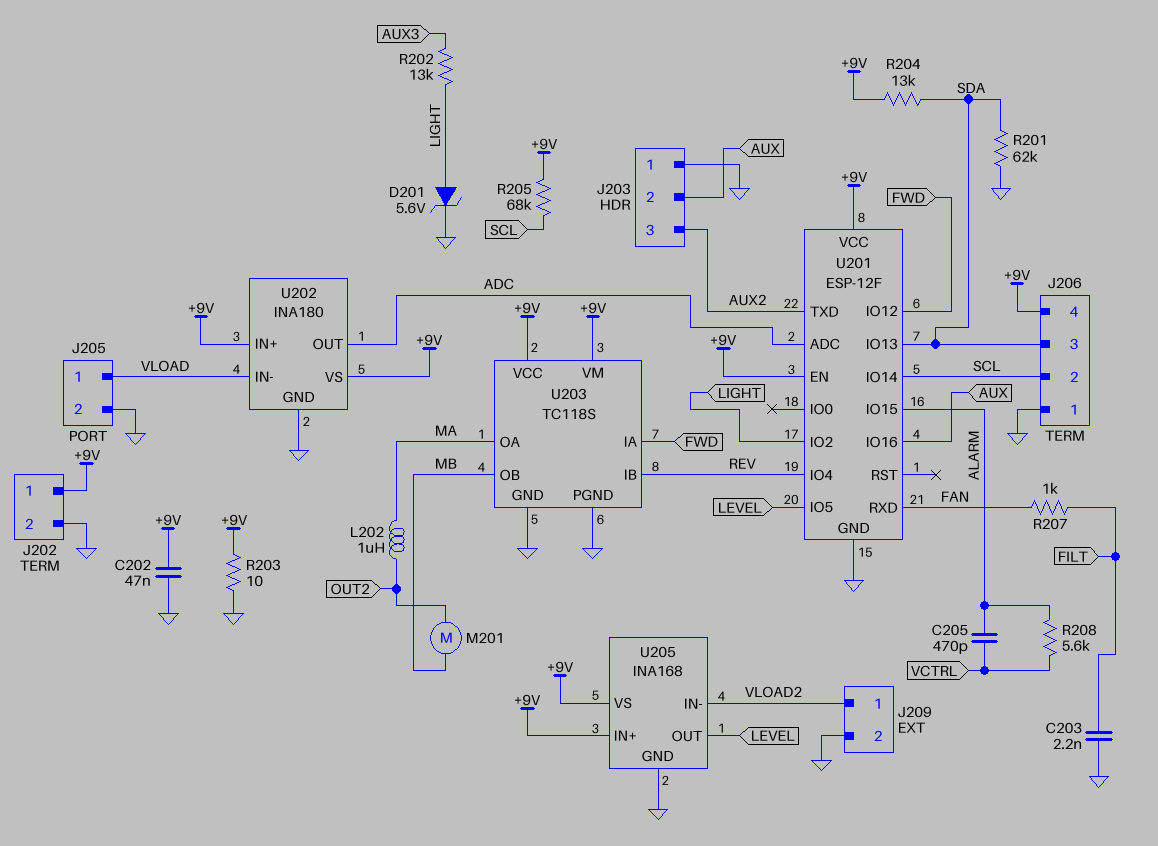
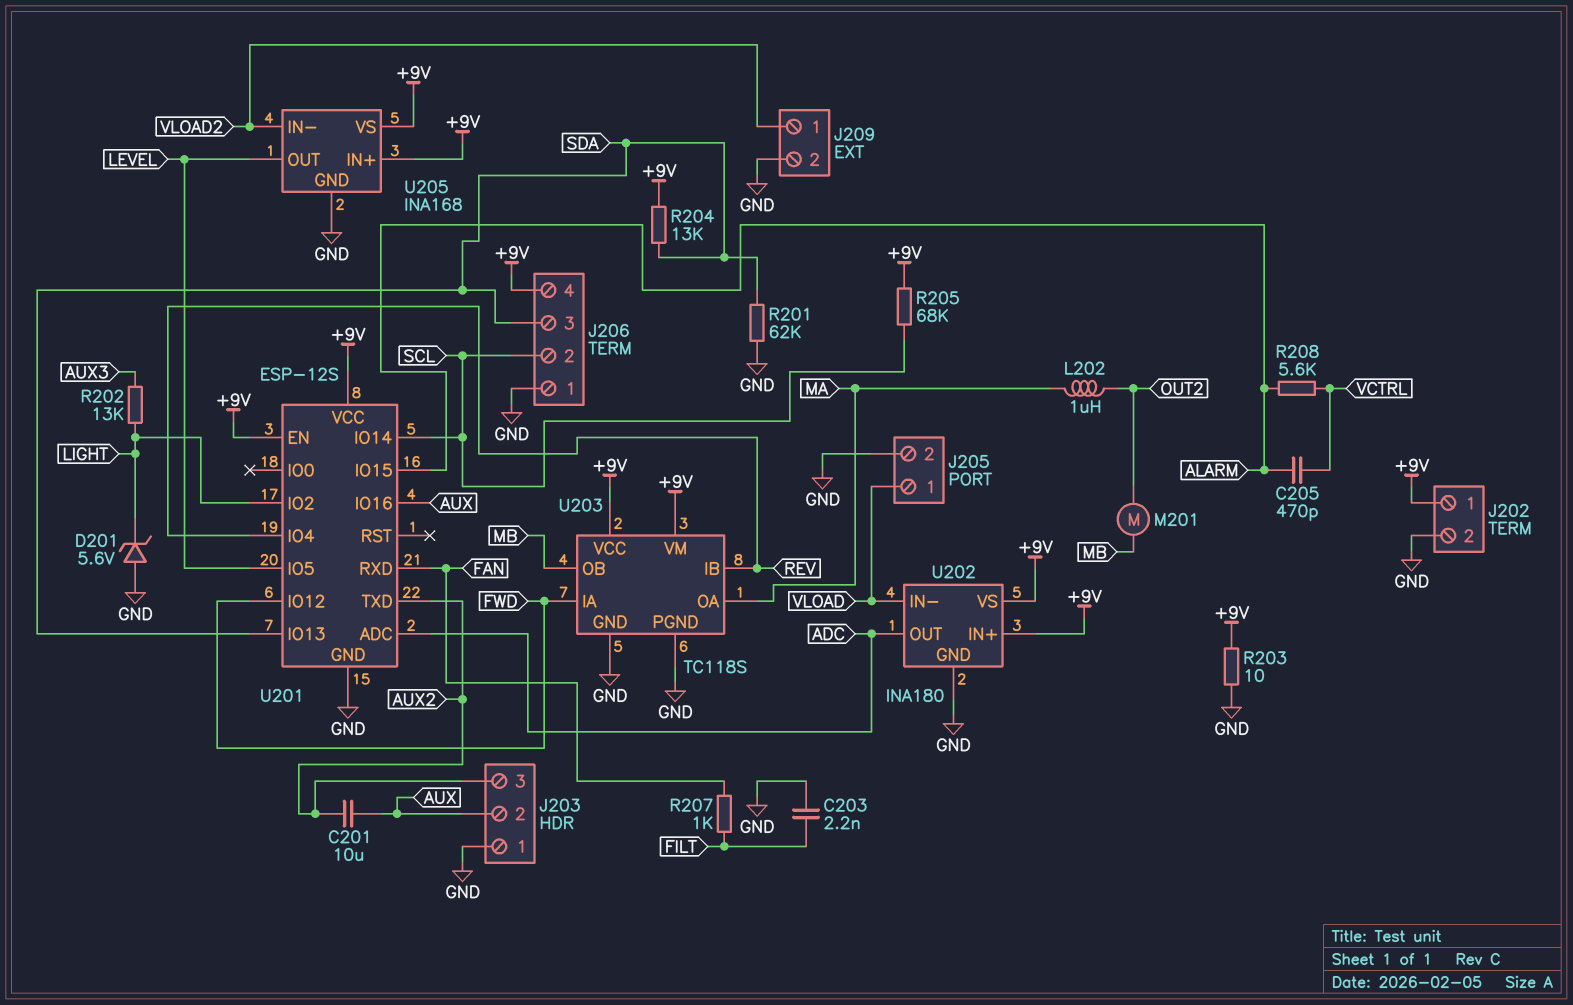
C201: none -> 10uF (AUX, AUX2)
C202: 47nF (+9V, GND) -> none
D201: zener 5.6V (A LIGHT, K GND) -> zener 5.6V (A GND, K LIGHT)
U201: ESP-12F -> ESP-12S

